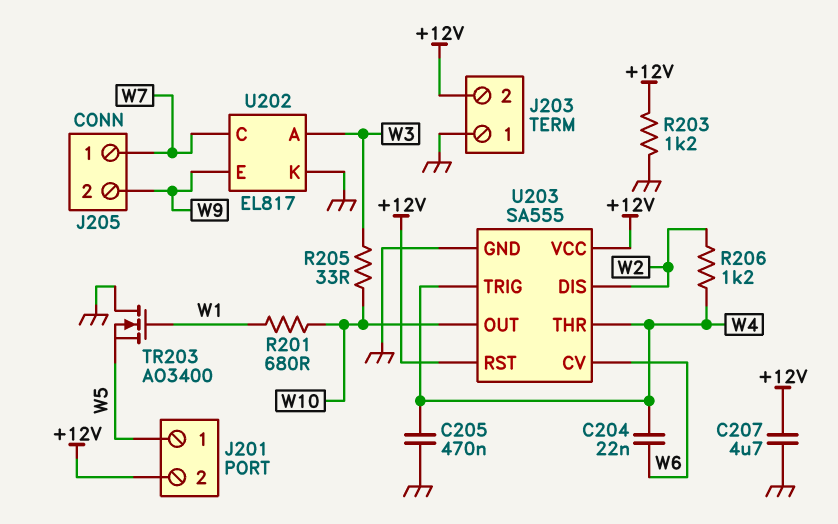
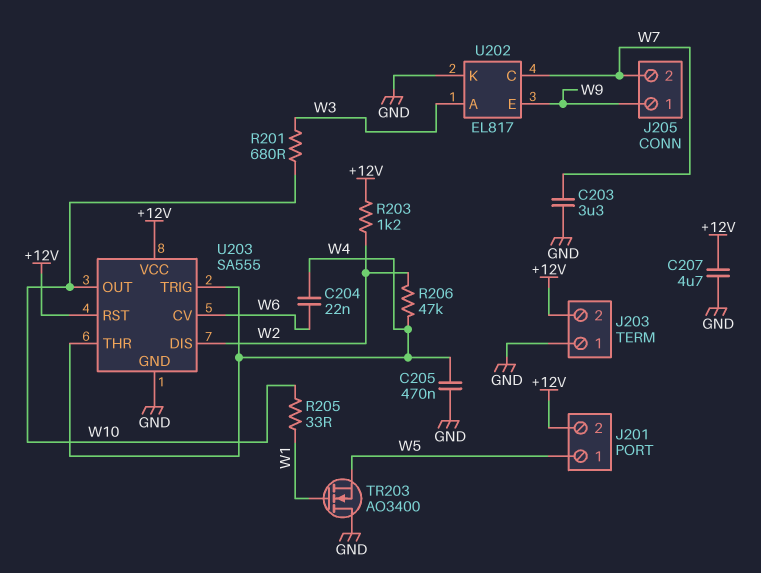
C203: none -> 3.3uF (GND, W7)
J205 pin 1: W7 -> W9
J205 pin 2: W9 -> W7
R201: 680 (W1, W10) -> 680 (W3, W10)
R203: 1.2k (+12V, GND) -> 1.2k (+12V, W2)
R205: 33 (W3, W10) -> 33 (W1, W10)
R206: 1.2k (W2, W4) -> 47k (W2, W4)

